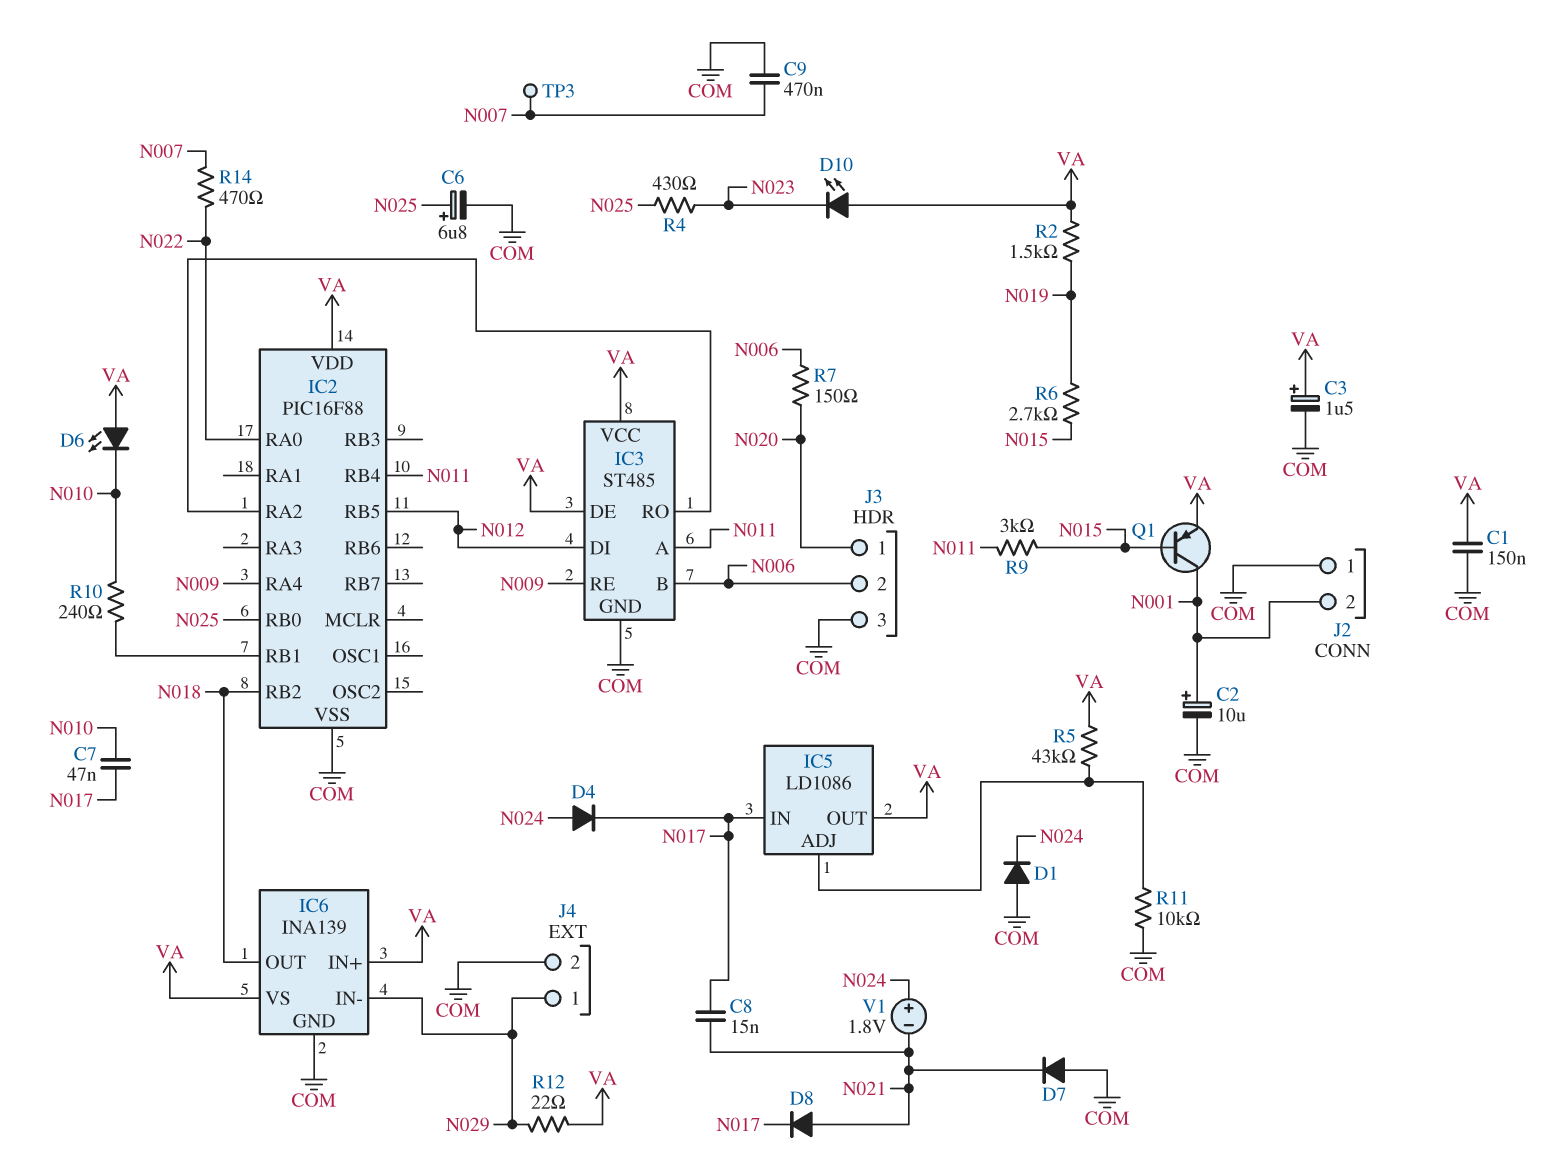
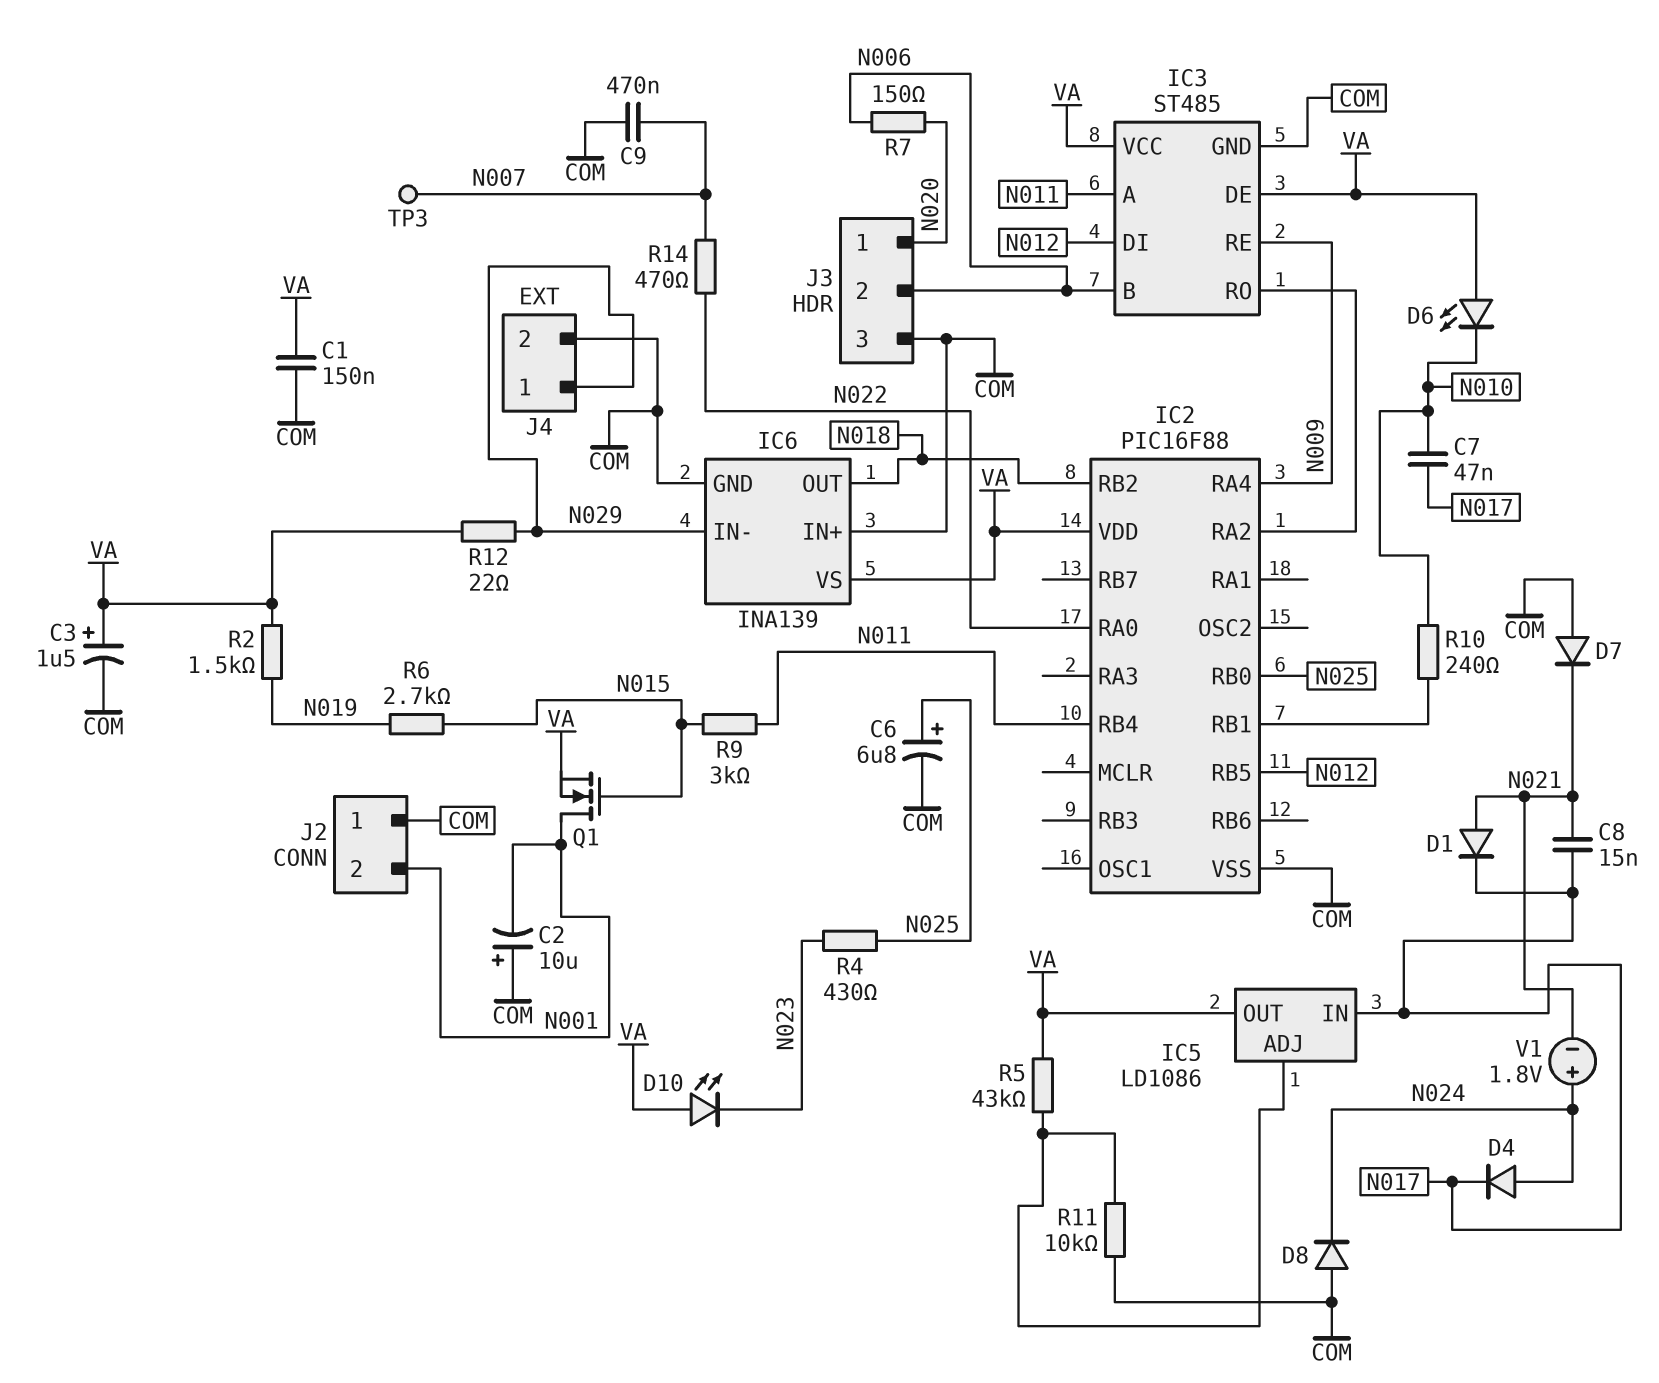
C2: 10uF (plus N001, minus COM) -> 10uF (plus COM, minus N001)
D1: diode (A COM, K N024) -> diode (A N021, K N017)
D8: diode (A N021, K N017) -> diode (A COM, K N024)
IC6 pin IN+: VA -> COM
Q1: PNP (B N015, C N001, E VA) -> NMOS (G N015, D N001, S VA)

